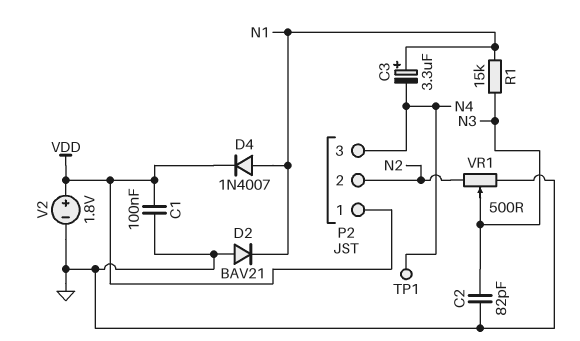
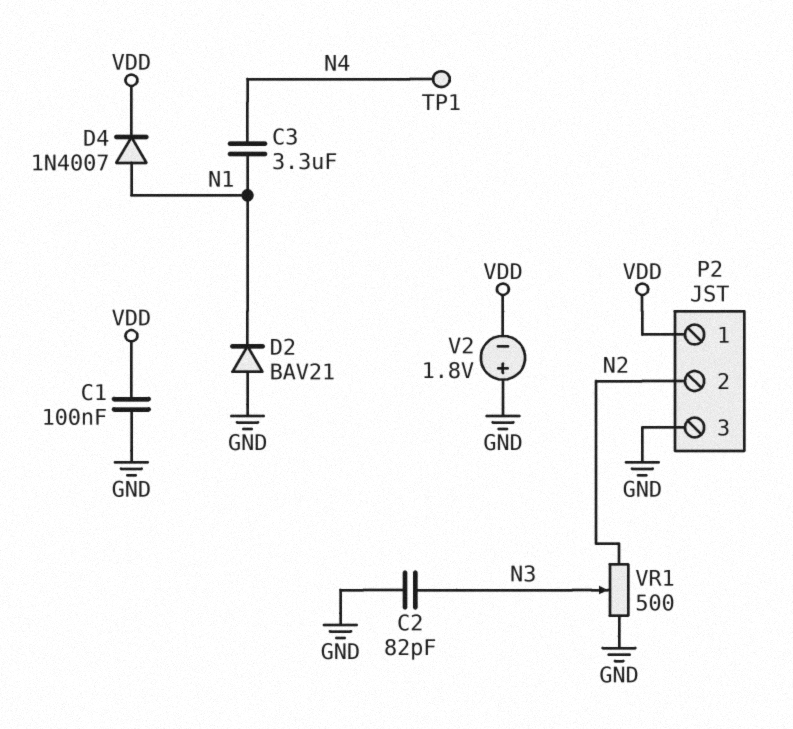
C3: 3.3uF (plus N1, minus N4) -> 3.3uF (N1, N4)
P2 pin 3: N4 -> GND
R1: 15k (N1, N3) -> none
V2: 1.8V (plus VDD, minus GND) -> 1.8V (plus GND, minus VDD)

